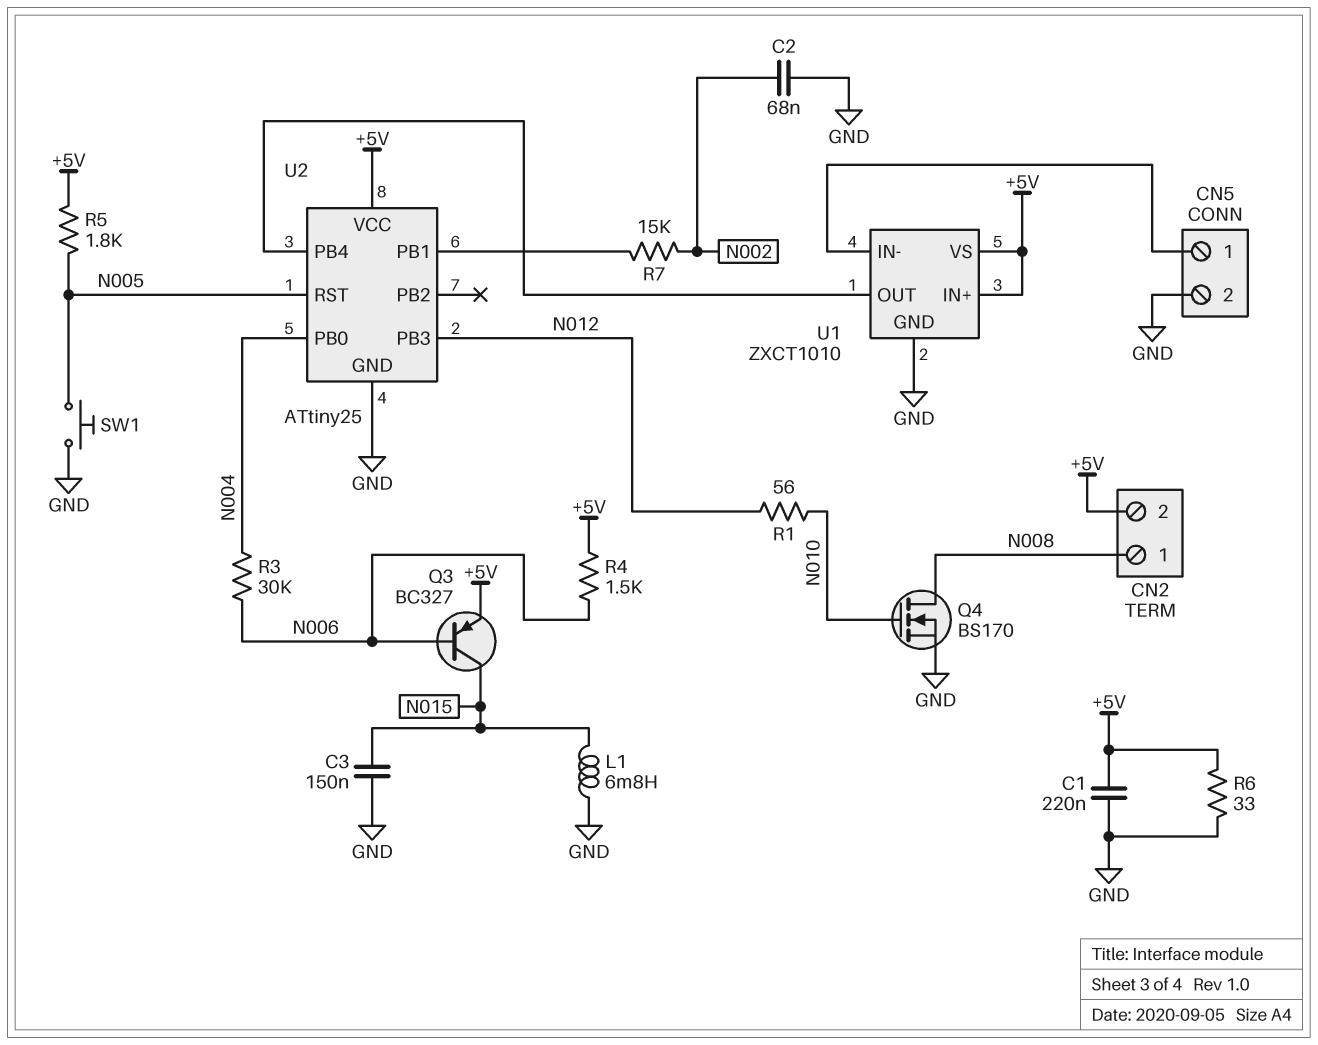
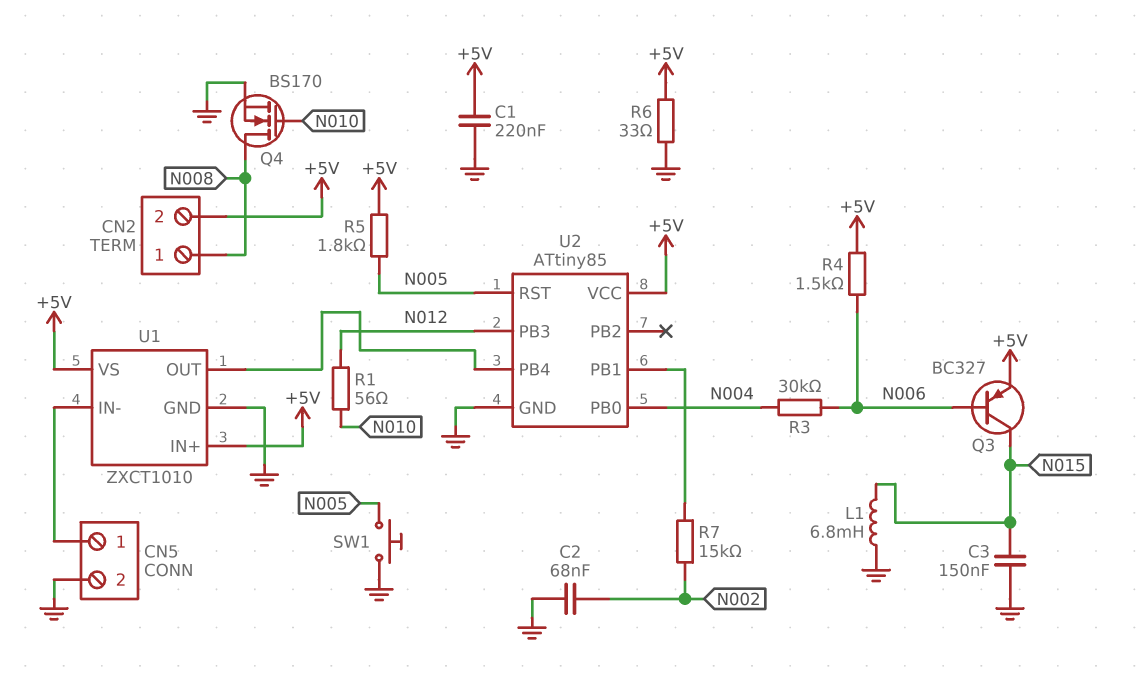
U2: ATtiny25 -> ATtiny85

